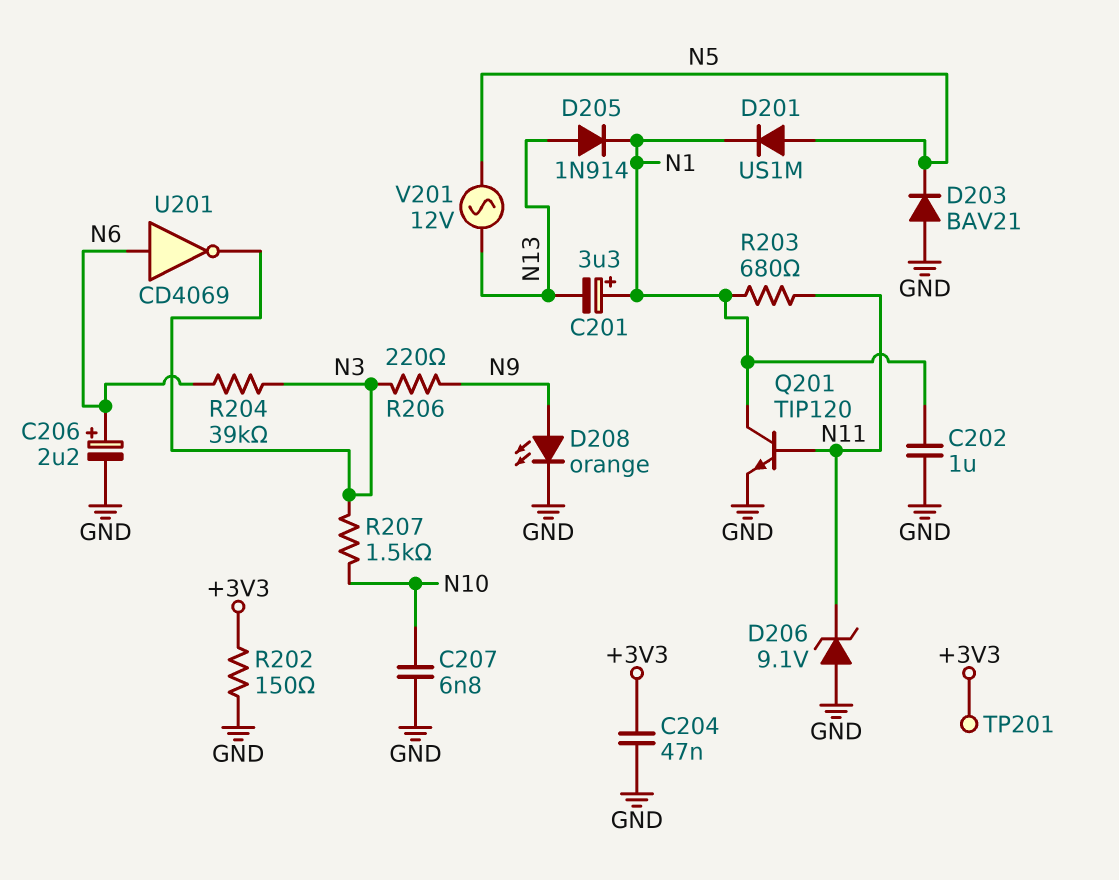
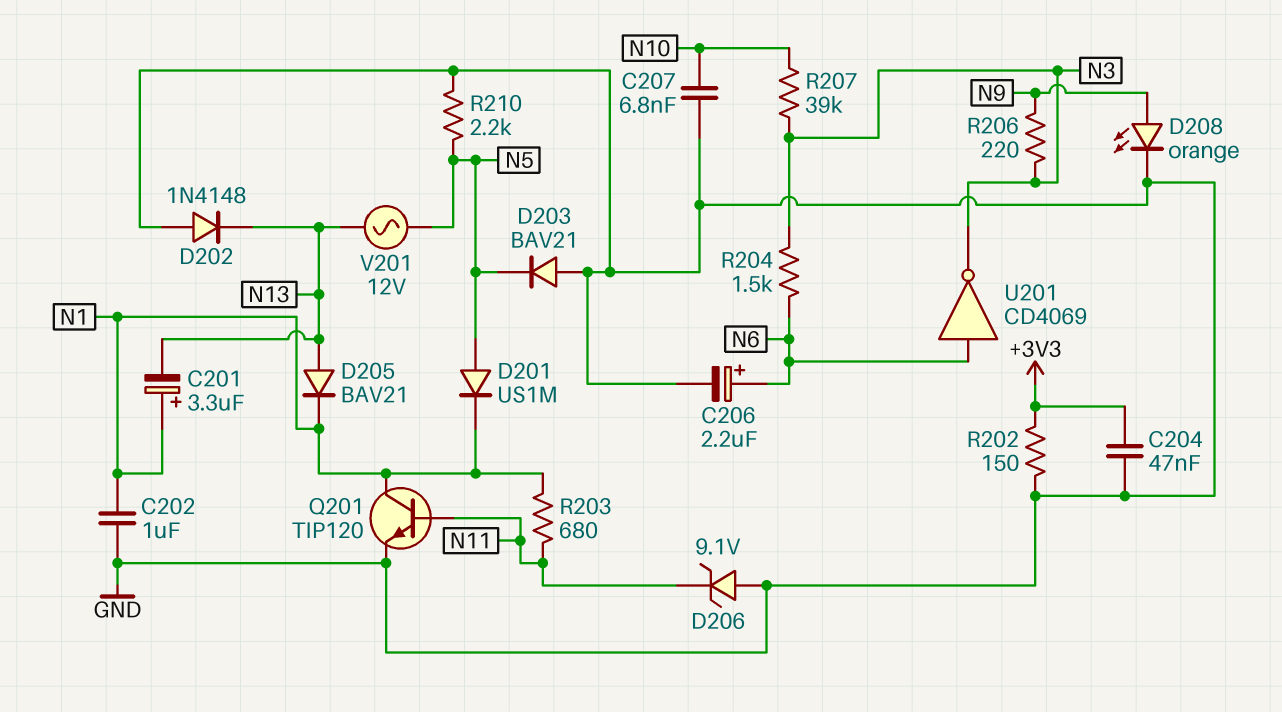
D202: none -> diode 1N4148 (A GND, K N13)
D205: diode 1N914 (A N13, K N1) -> diode BAV21 (A N13, K N1)
R204: 39k (N3, N6) -> 1.5k (N3, N6)
R207: 1.5k (N3, N10) -> 39k (N3, N10)
R210: none -> 2.2k (GND, N5)
TP201: test point (+3V3) -> none

